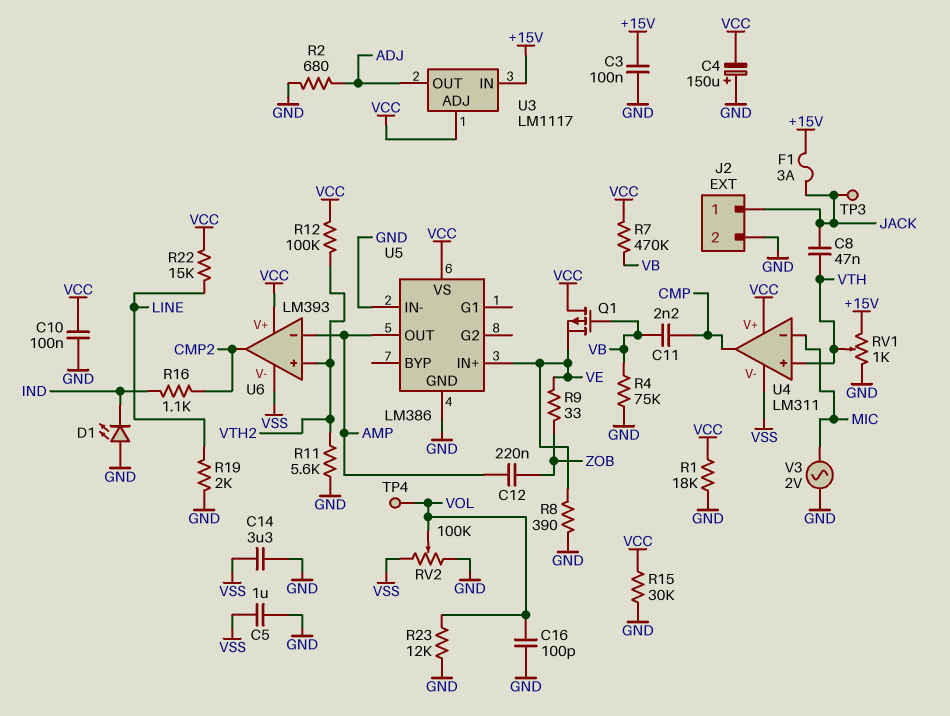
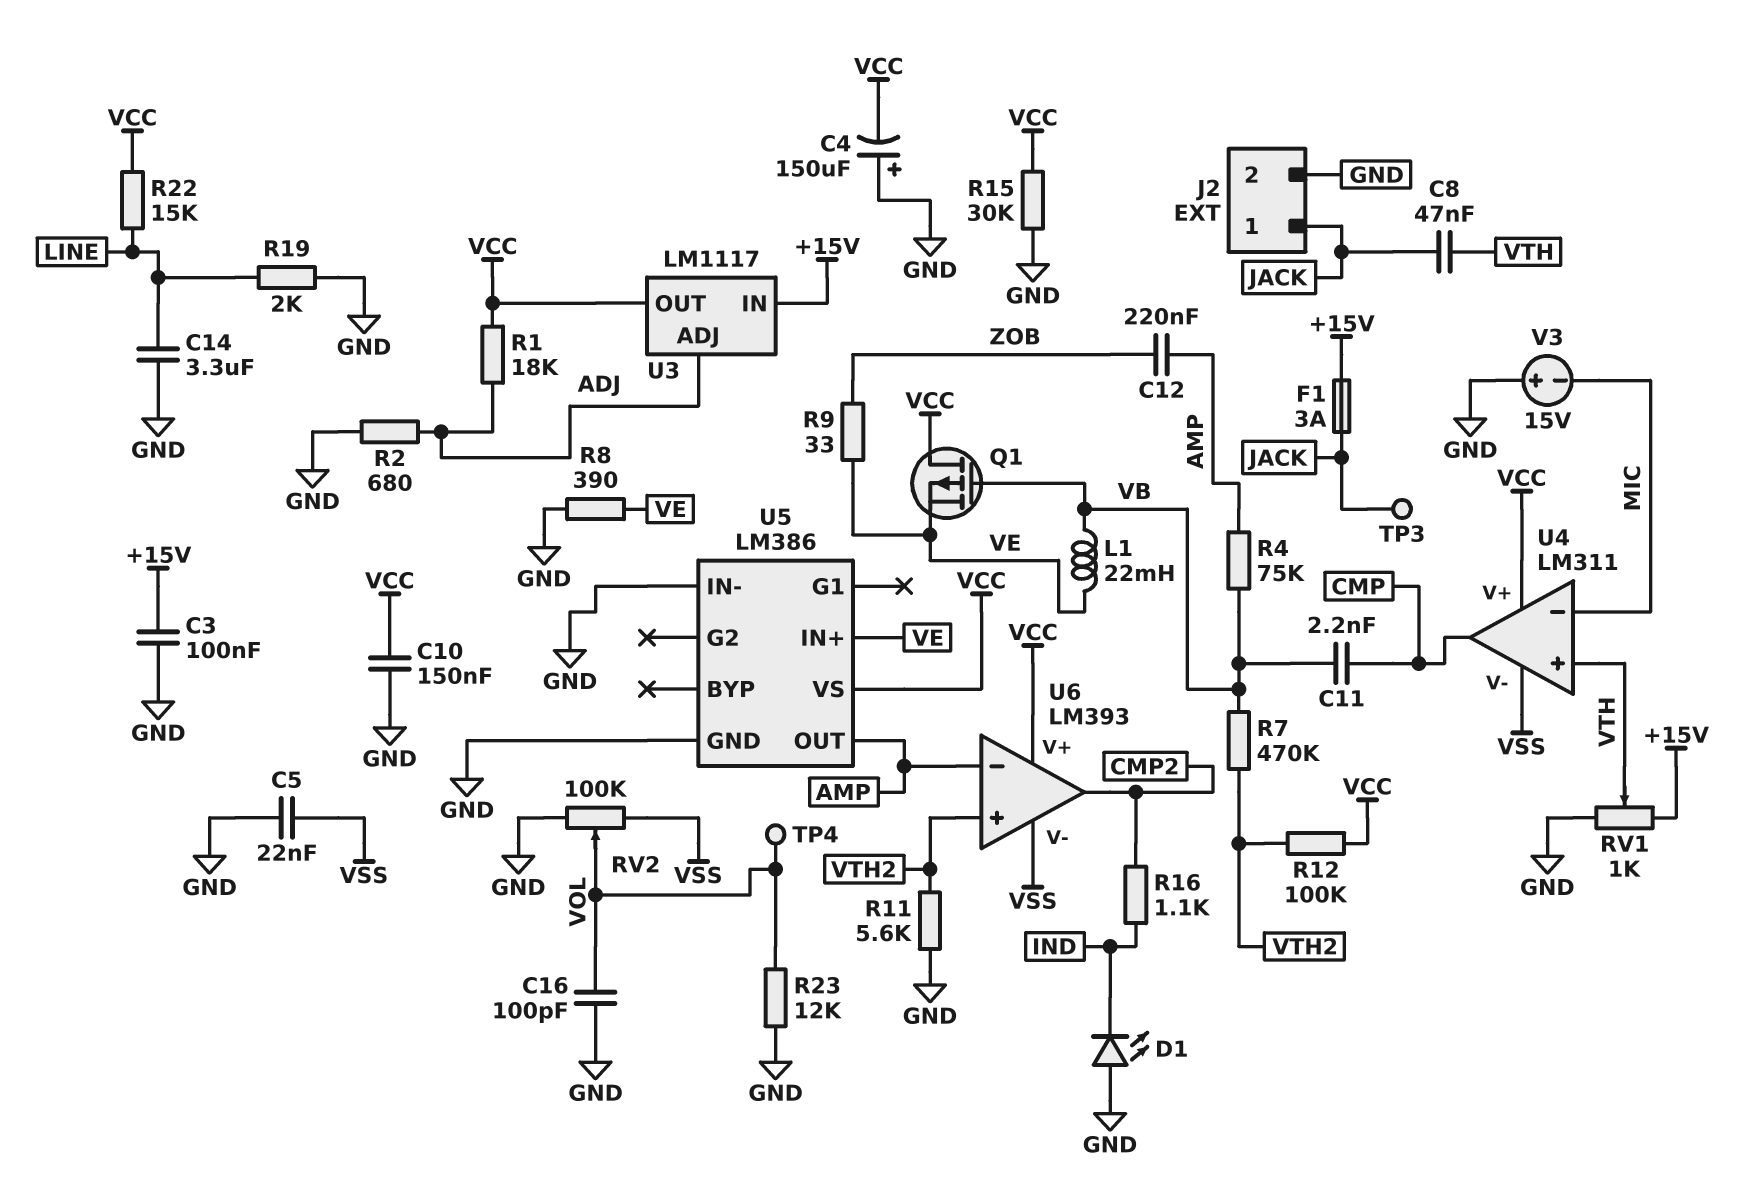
C5: 1uF (GND, VSS) -> 22nF (GND, VSS)
C10: 100nF (GND, VCC) -> 150nF (GND, VCC)
C14: 3.3uF (GND, VSS) -> 3.3uF (GND, LINE)
L1: none -> 22mH (VB, VE)
R1: 18k (GND, VCC) -> 18k (ADJ, VCC)
R4: 75k (GND, VB) -> 75k (AMP, VB)
R7: 470k (VB, VCC) -> 470k (VB, VTH2)
U3 pin ADJ: VCC -> ADJ
U3 pin OUT: ADJ -> VCC
V3: AC 2V (GND, MIC) -> 15V (plus GND, minus MIC)

